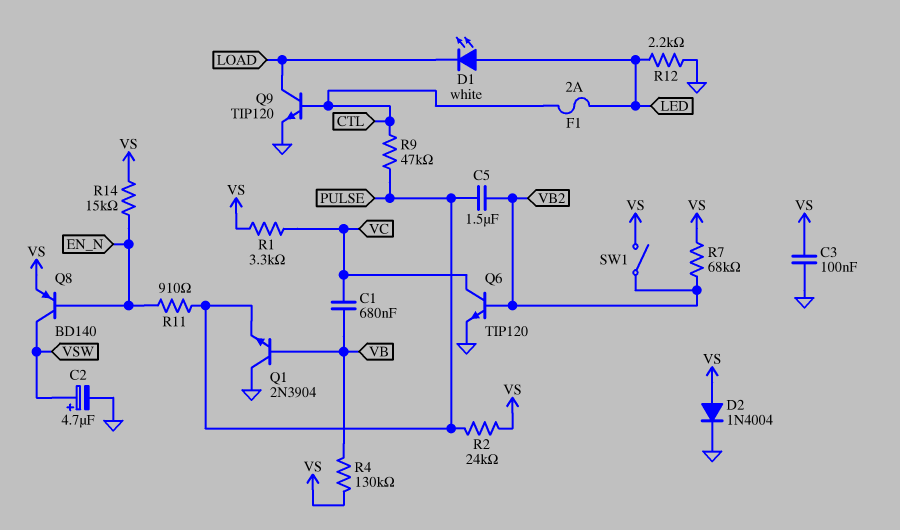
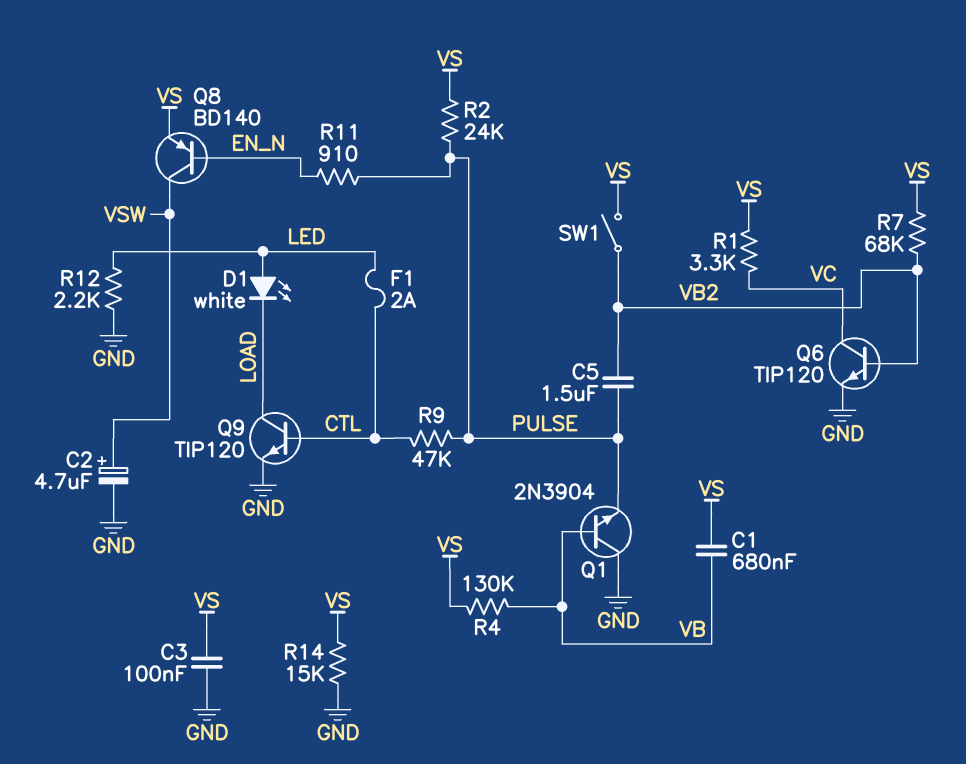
C1: 680nF (VB, VC) -> 680nF (VB, VS)
D2: diode 1N4004 (A VS, K GND) -> none
R14: 15k (EN_N, VS) -> 15k (GND, VS)

